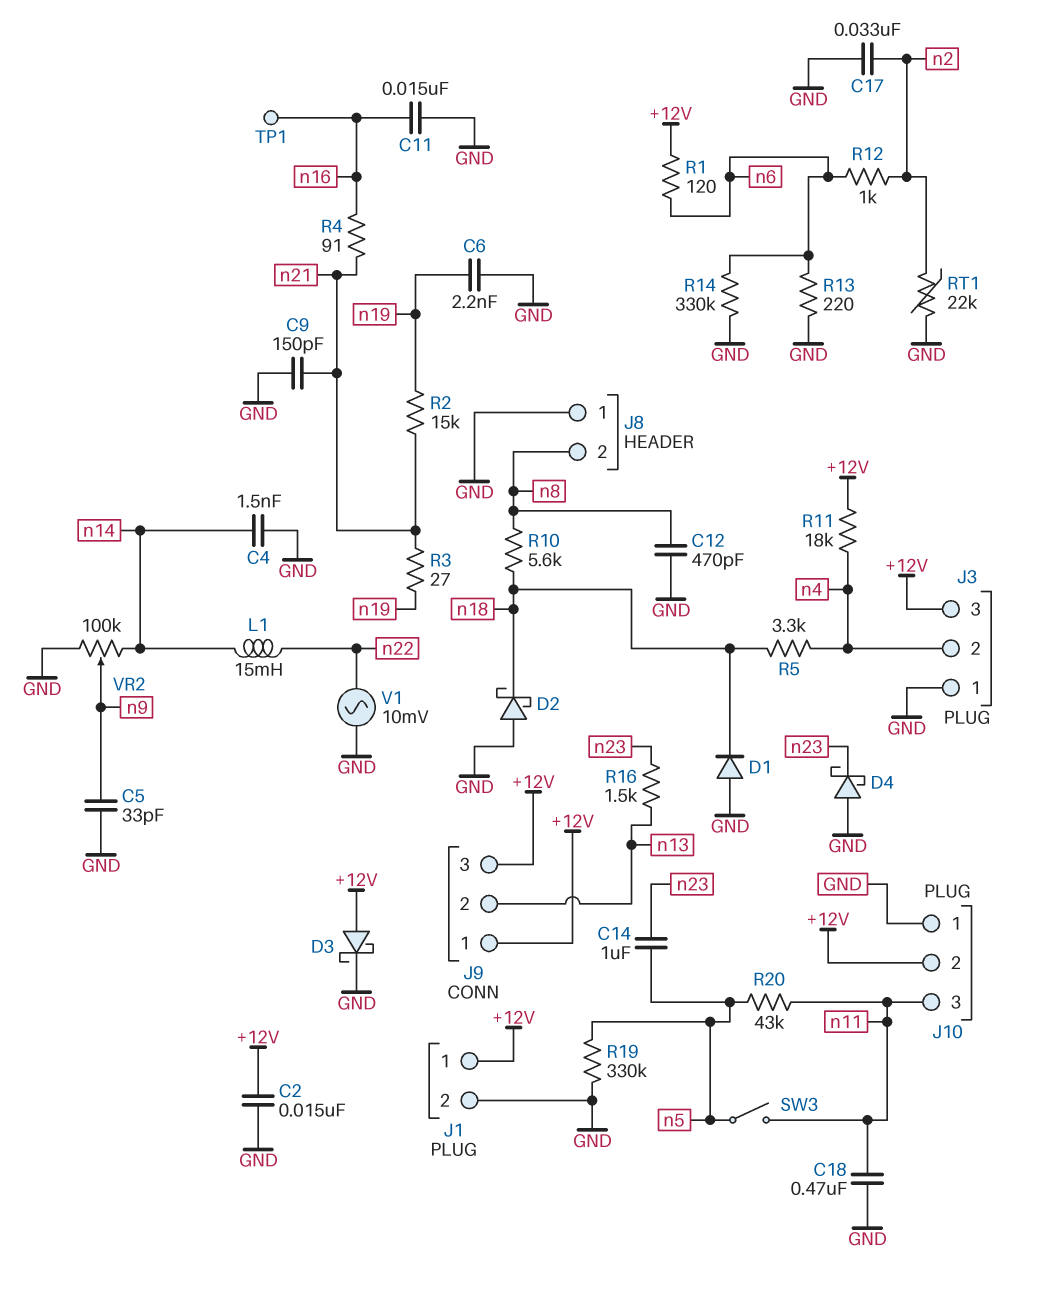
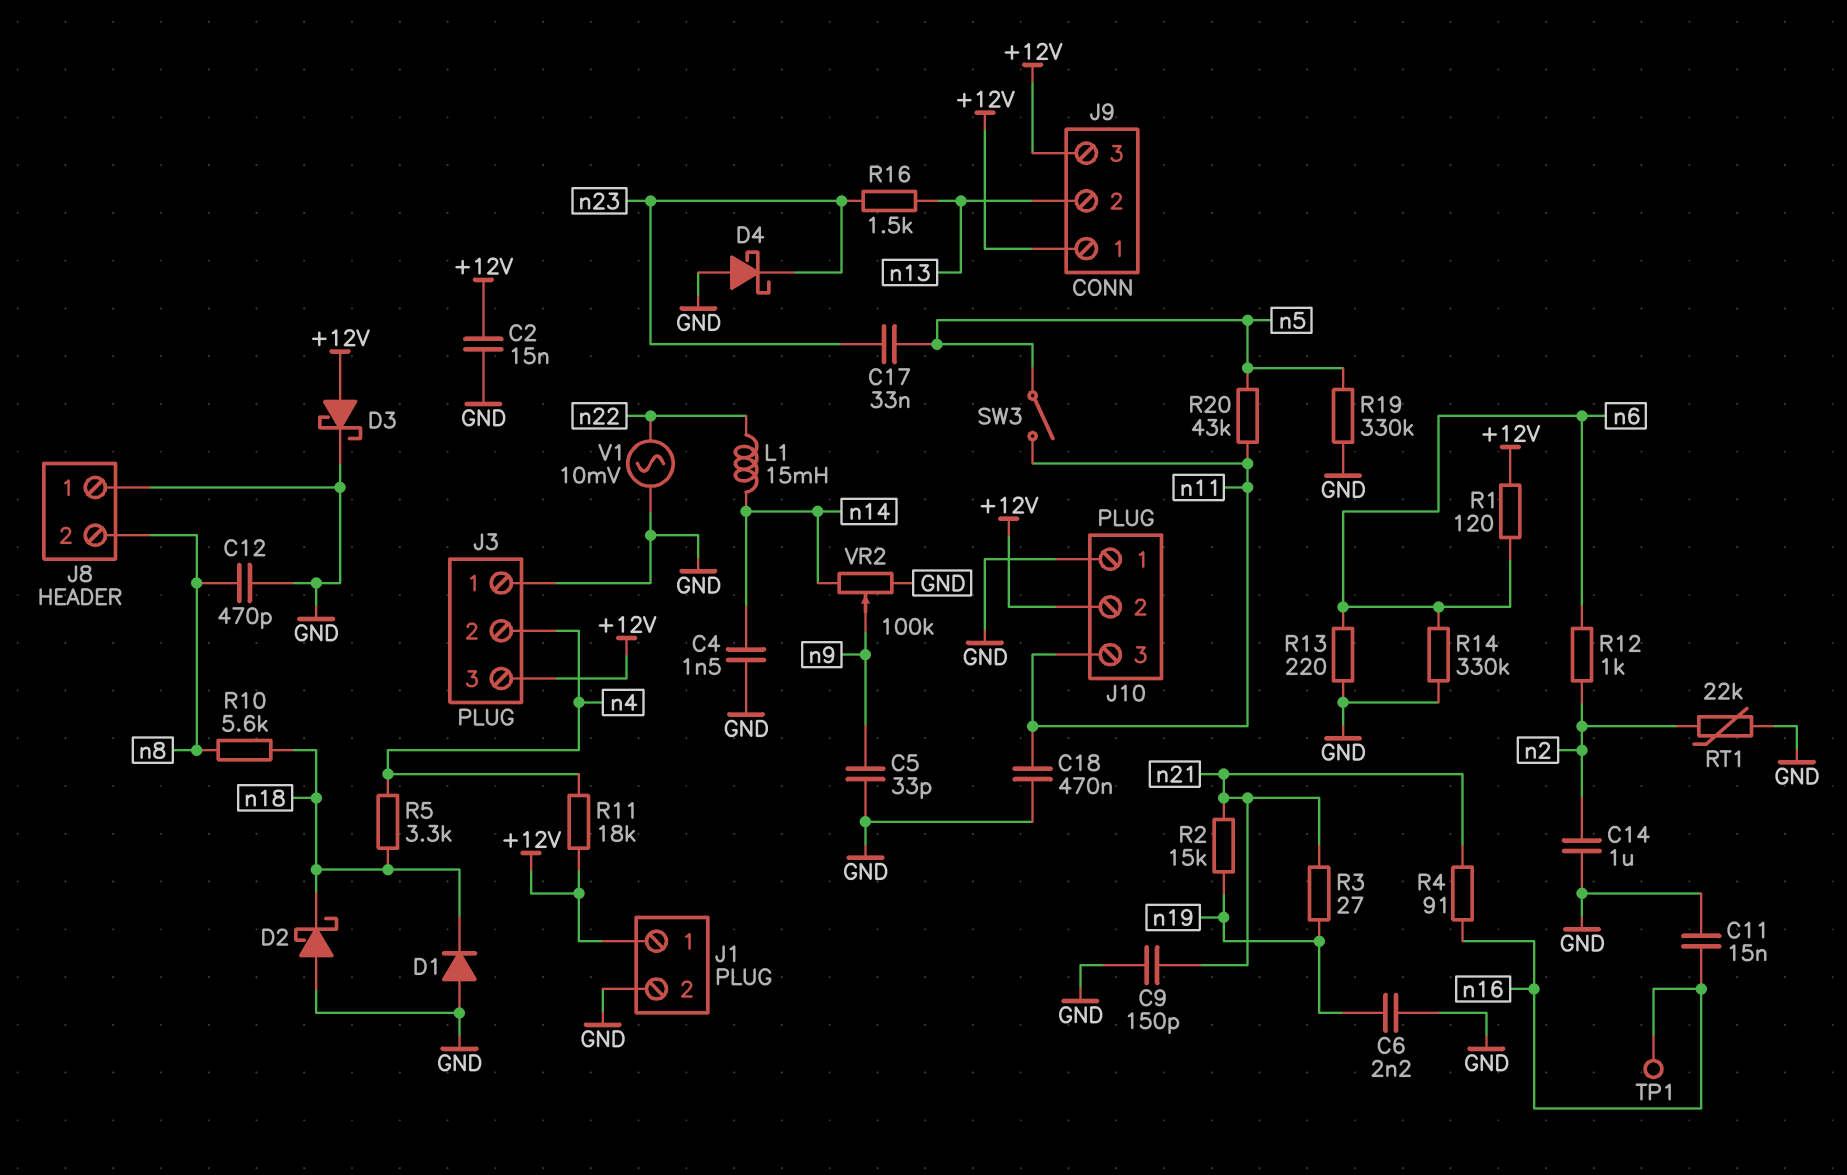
C14: 1uF (n5, n23) -> 1uF (GND, n2)
C17: 33nF (GND, n2) -> 33nF (n5, n23)

